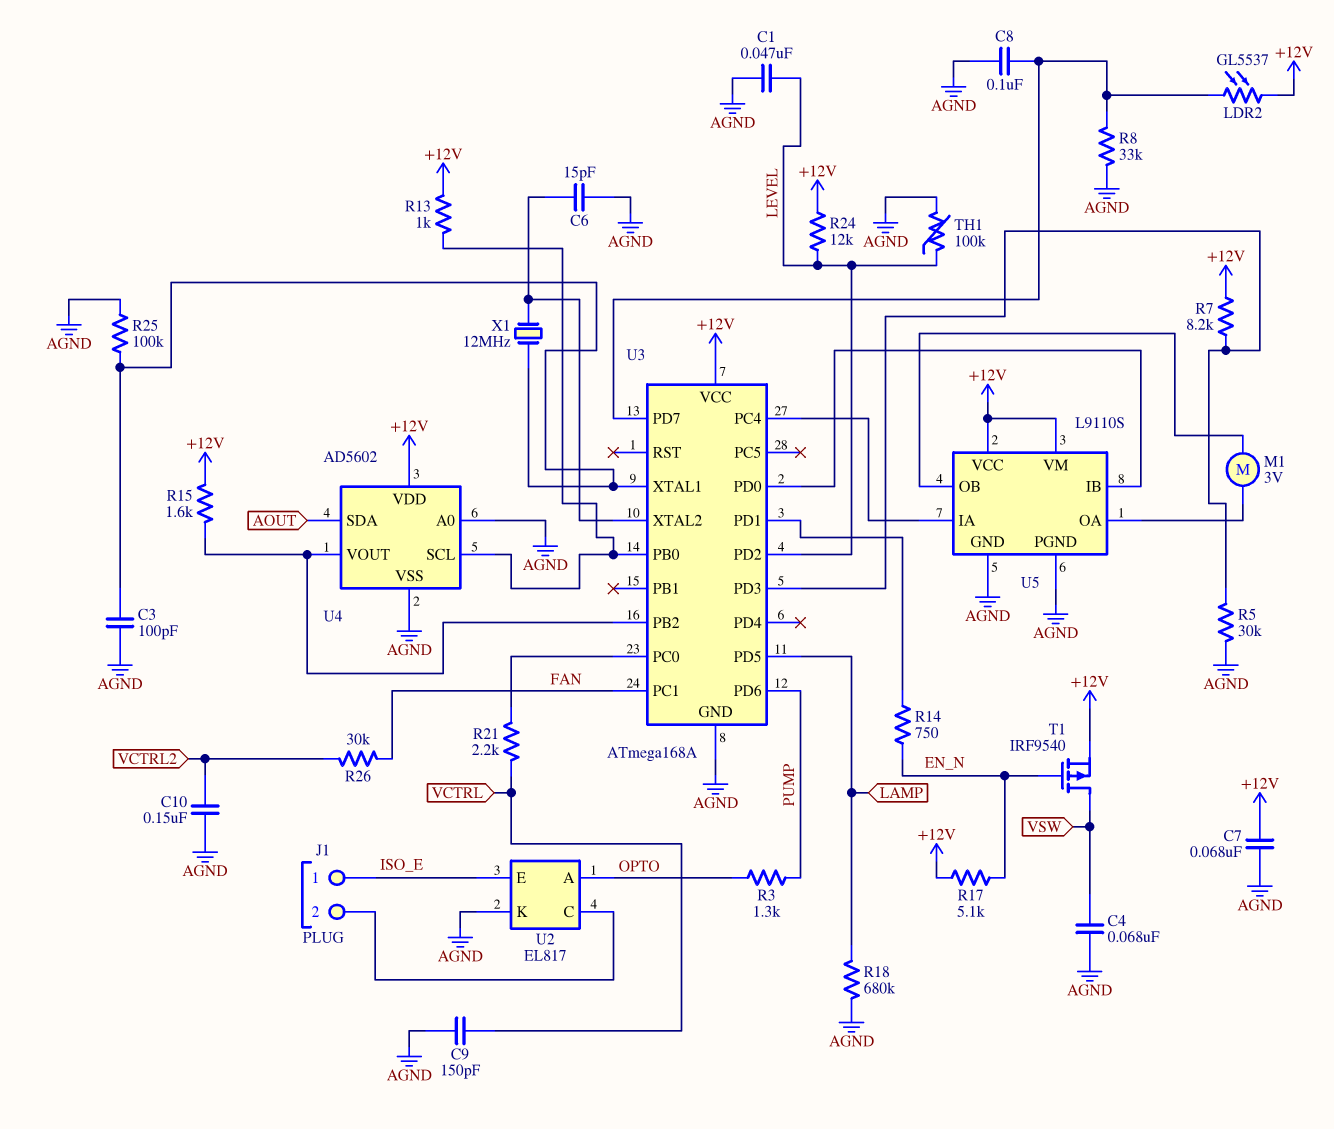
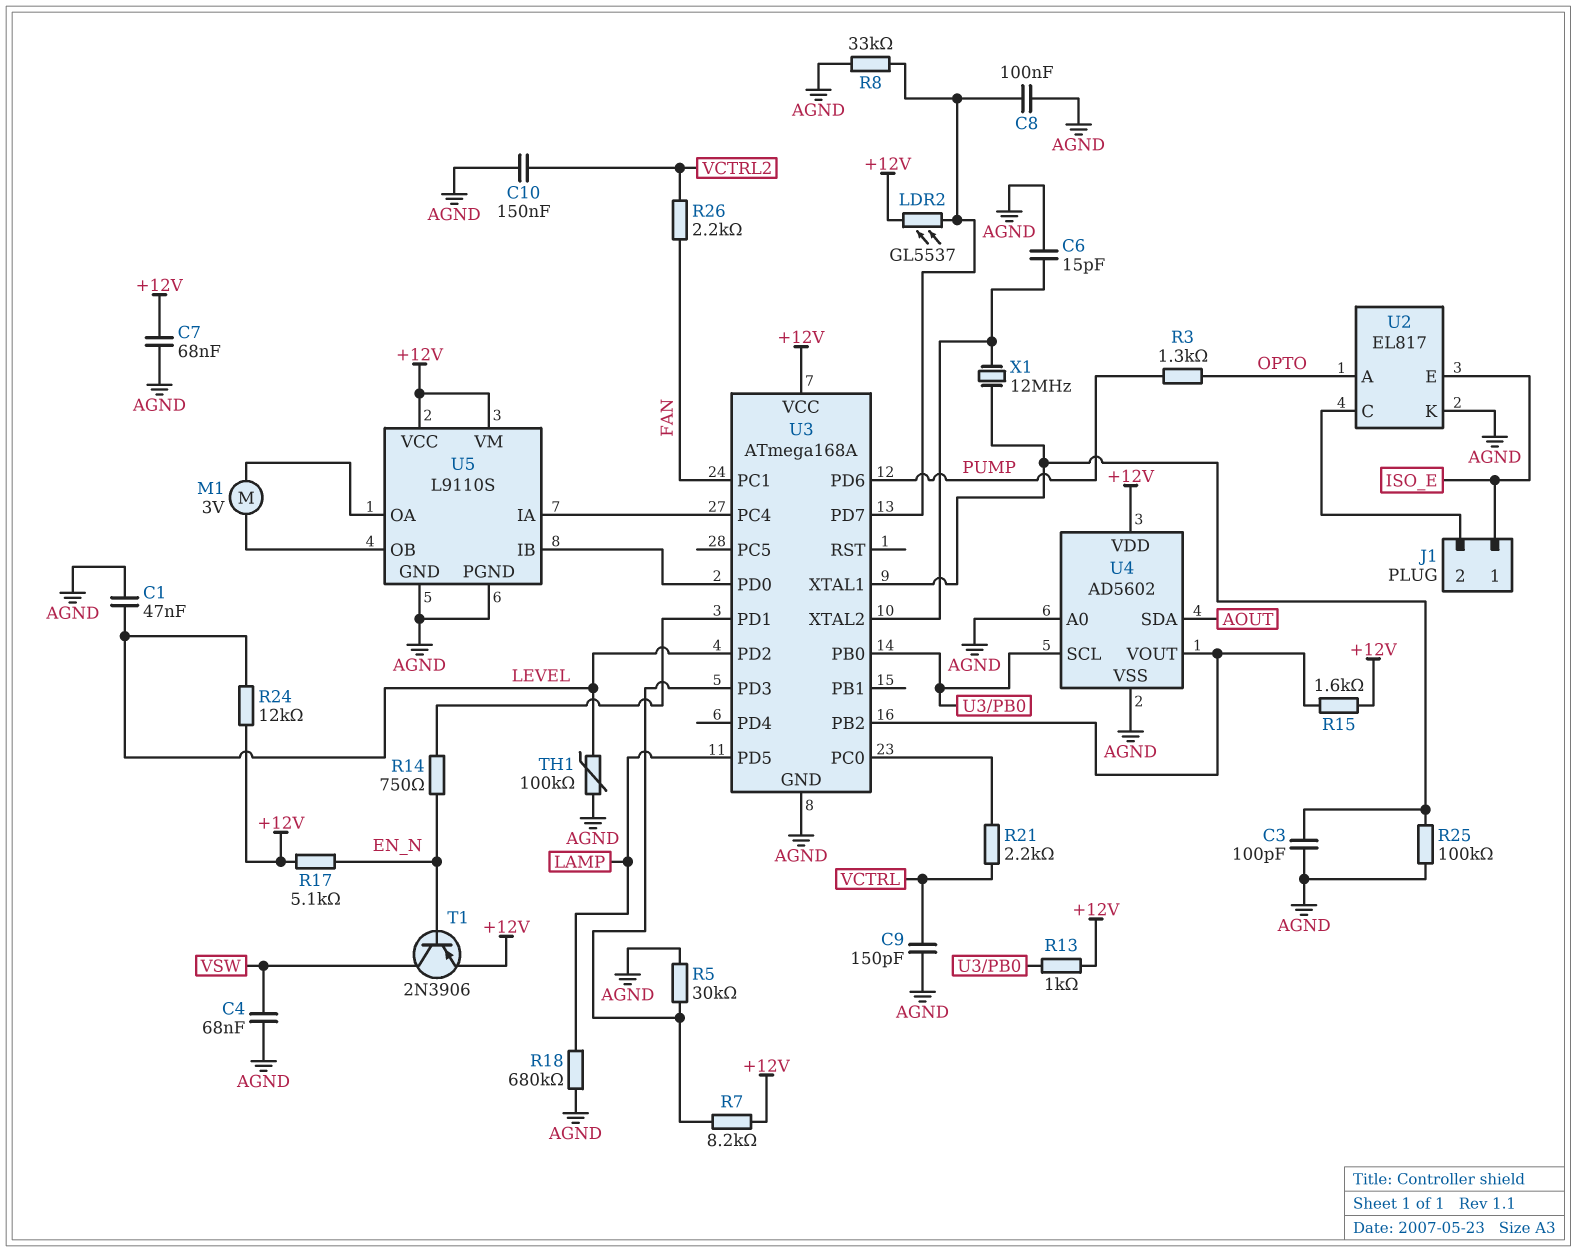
R26: 30k (FAN, VCTRL2) -> 2.2k (FAN, VCTRL2)
T1: PMOS IRF9540 (G EN_N, D VSW, S +12V) -> PNP 2N3906 (B EN_N, C VSW, E +12V)

